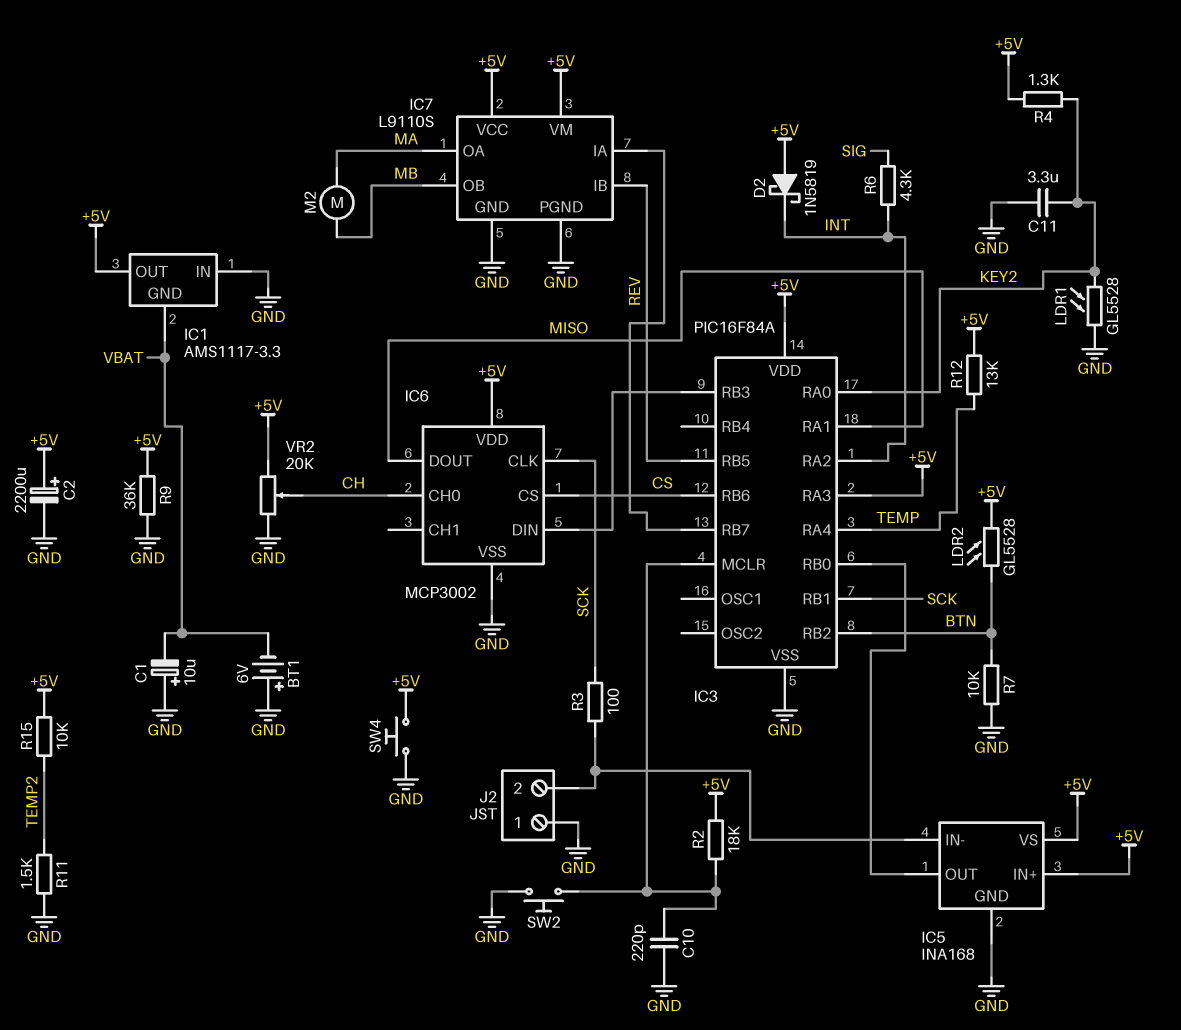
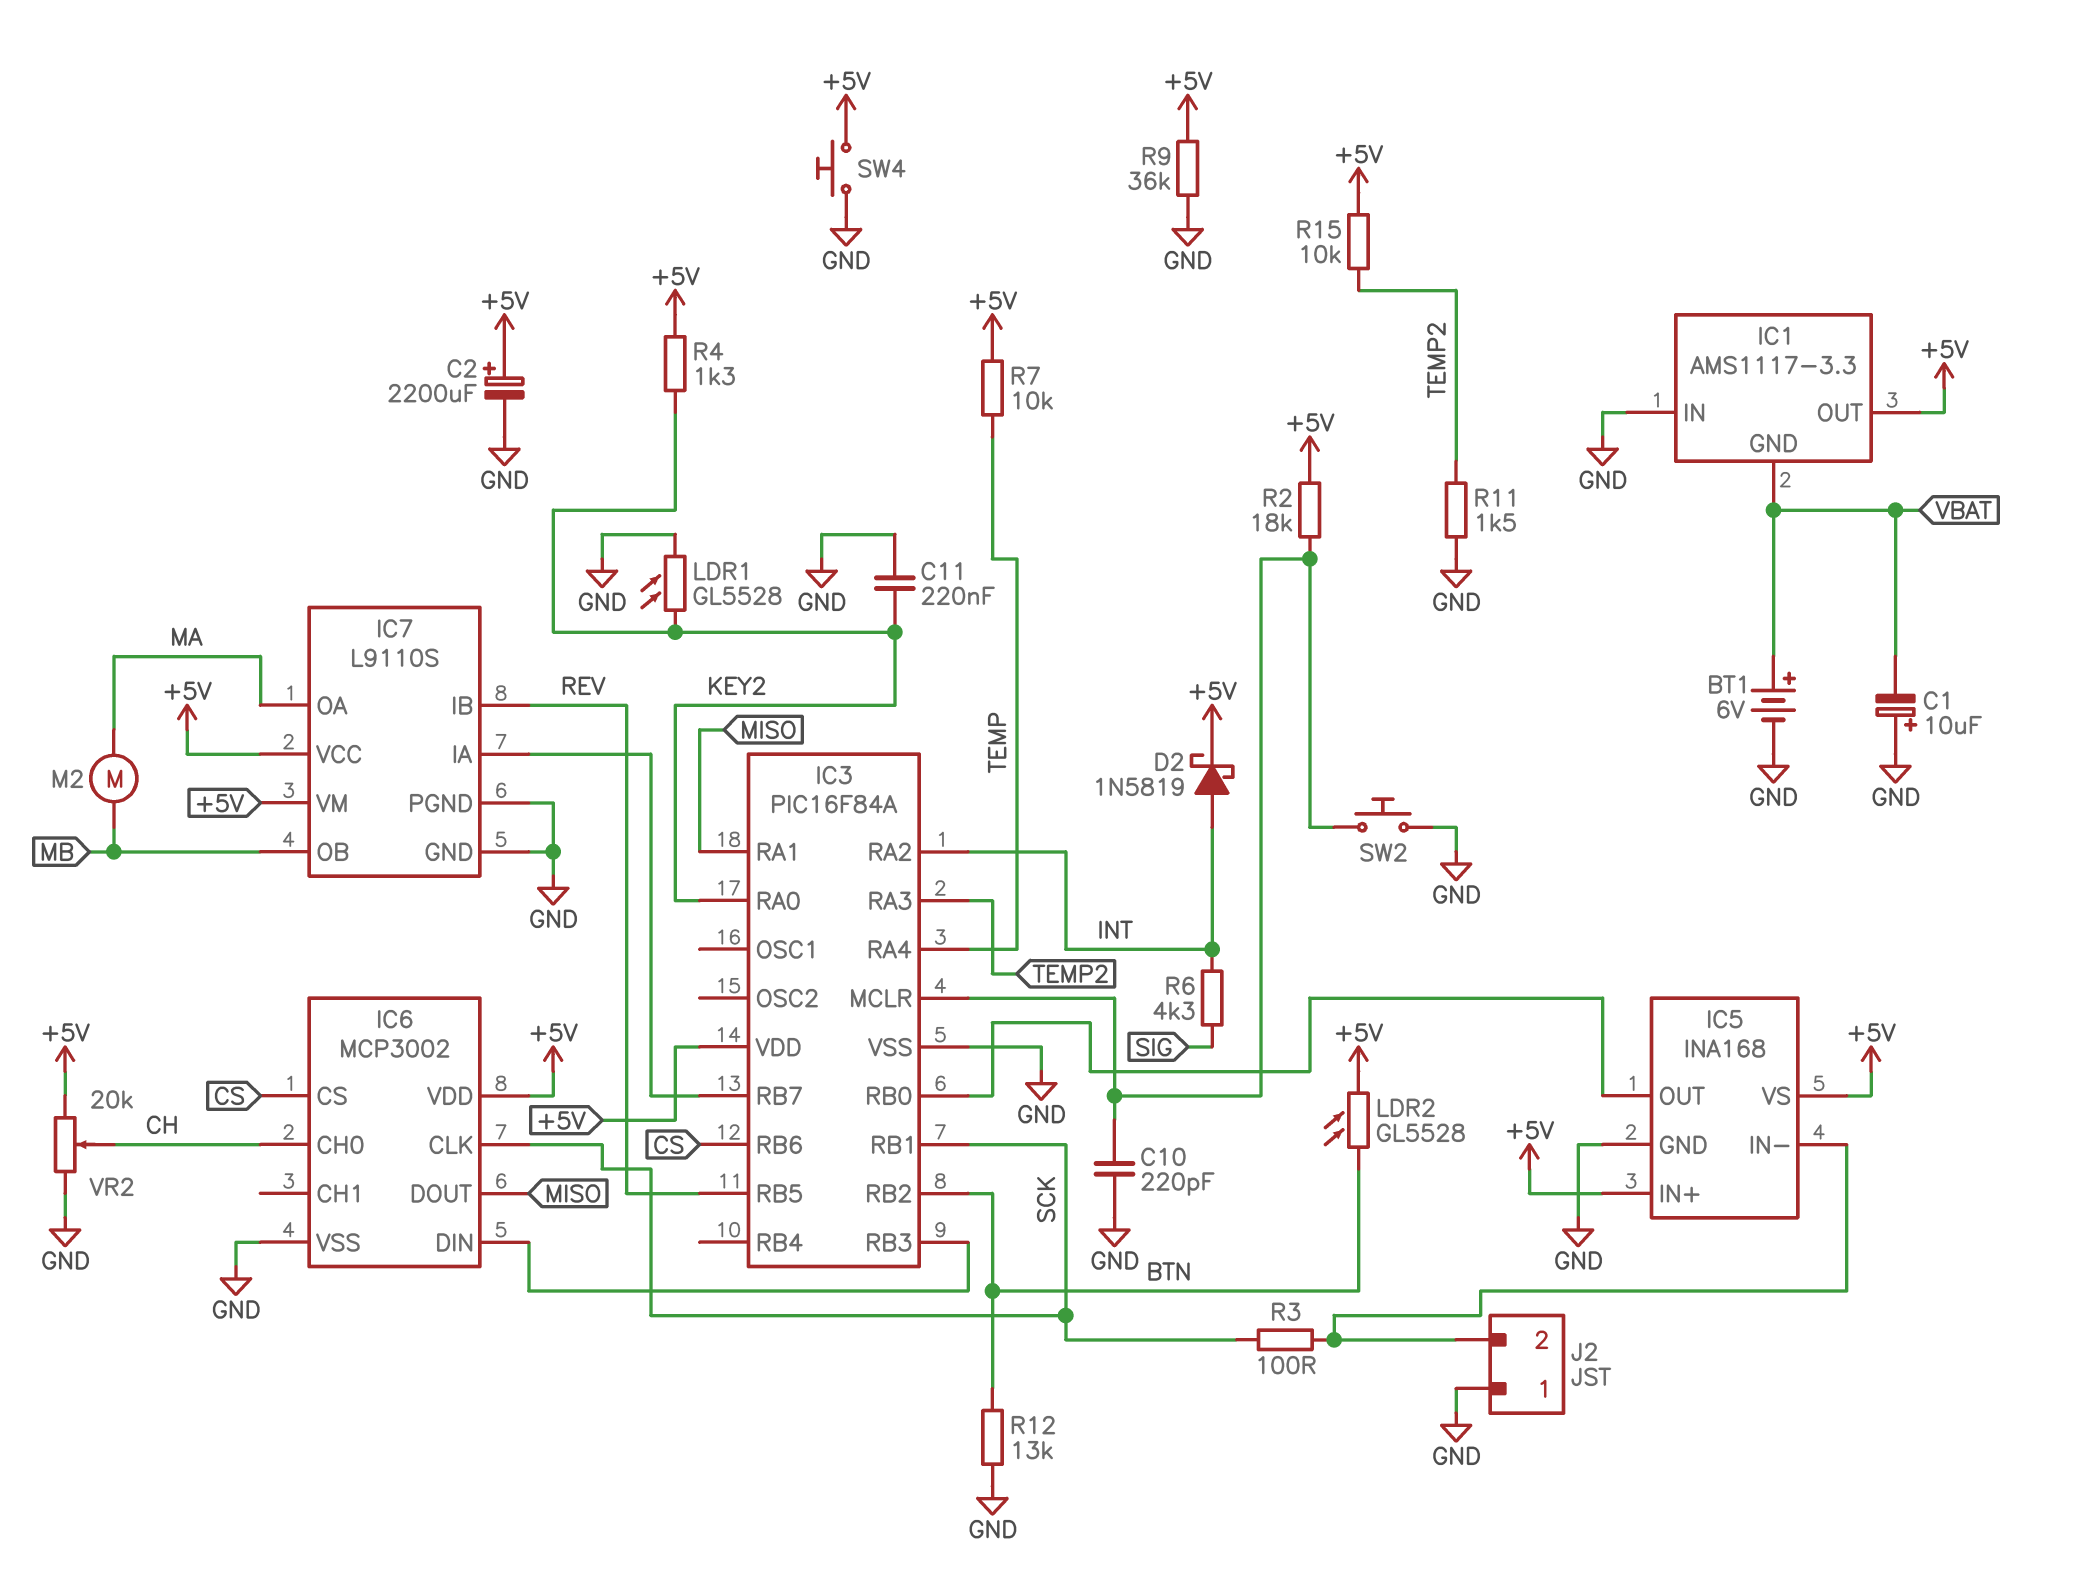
BT1: 6V (plus GND, minus VBAT) -> 6V (plus VBAT, minus GND)
C11: 3.3uF (GND, KEY2) -> 220nF (GND, KEY2)
D2: schottky 1N5819 (A +5V, K INT) -> schottky 1N5819 (A INT, K +5V)
IC3 pin RA3: +5V -> TEMP2
R7: 10k (BTN, GND) -> 10k (+5V, TEMP)
R12: 13k (+5V, TEMP) -> 13k (BTN, GND)

